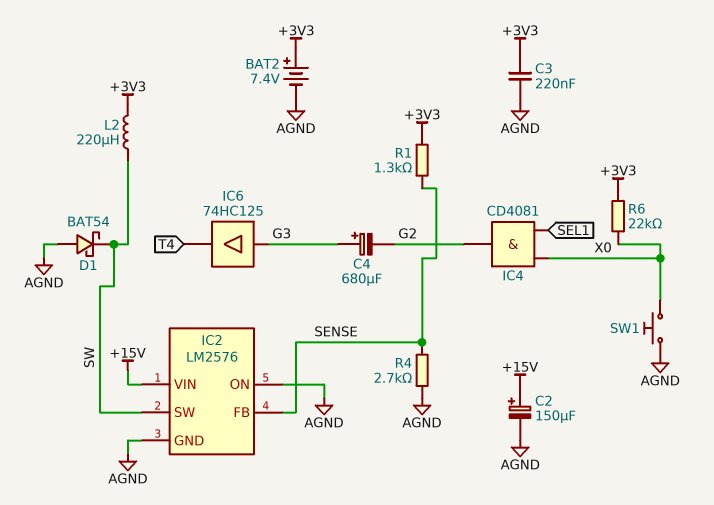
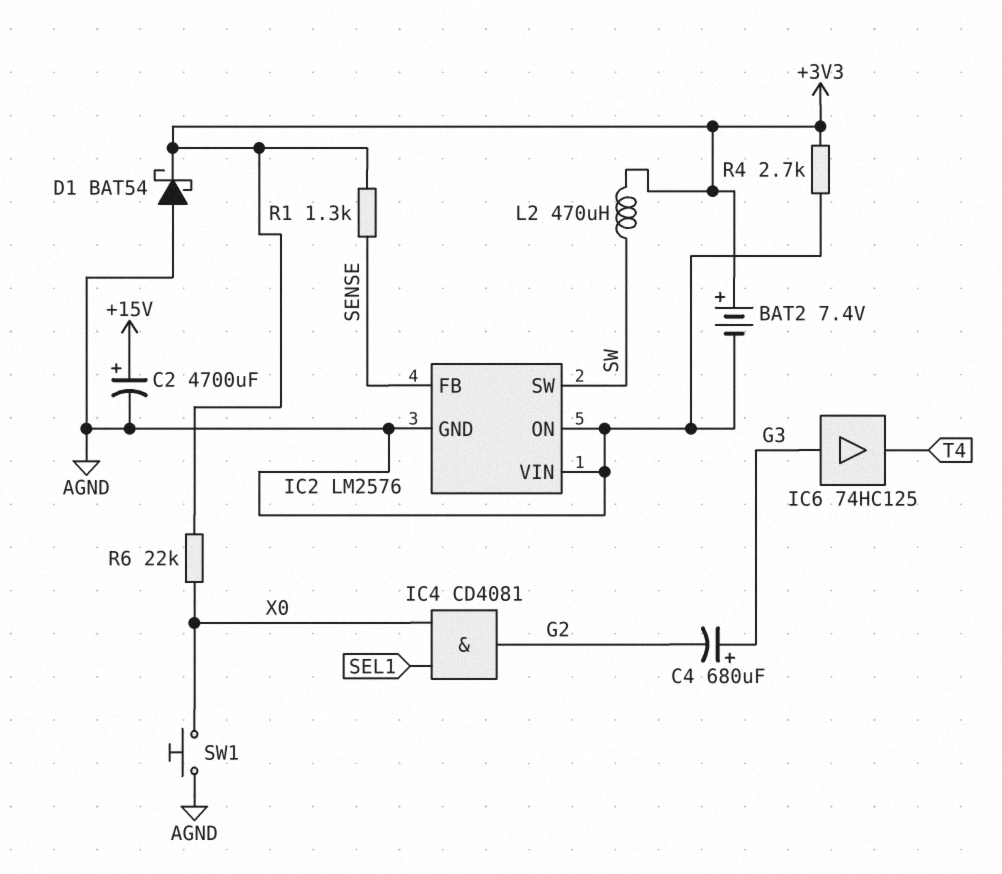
C2: 150uF (plus +15V, minus AGND) -> 4700uF (plus +15V, minus AGND)
C3: 220nF (+3V3, AGND) -> none
D1: schottky BAT54 (A AGND, K SW) -> schottky BAT54 (A AGND, K +3V3)
IC2 pin VIN: +15V -> AGND
L2: 220uH (+3V3, SW) -> 470uH (+3V3, SW)
R4: 2.7k (AGND, SENSE) -> 2.7k (+3V3, AGND)

